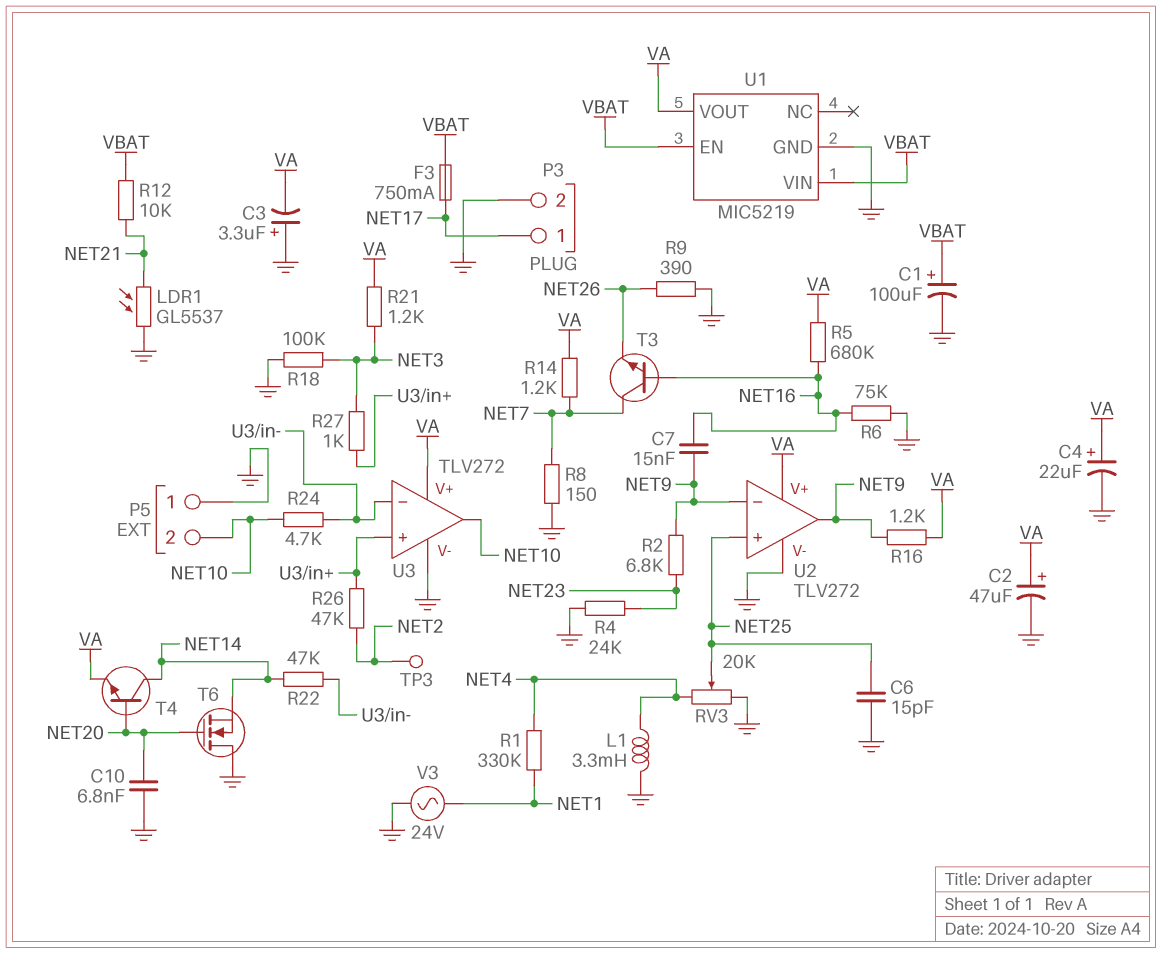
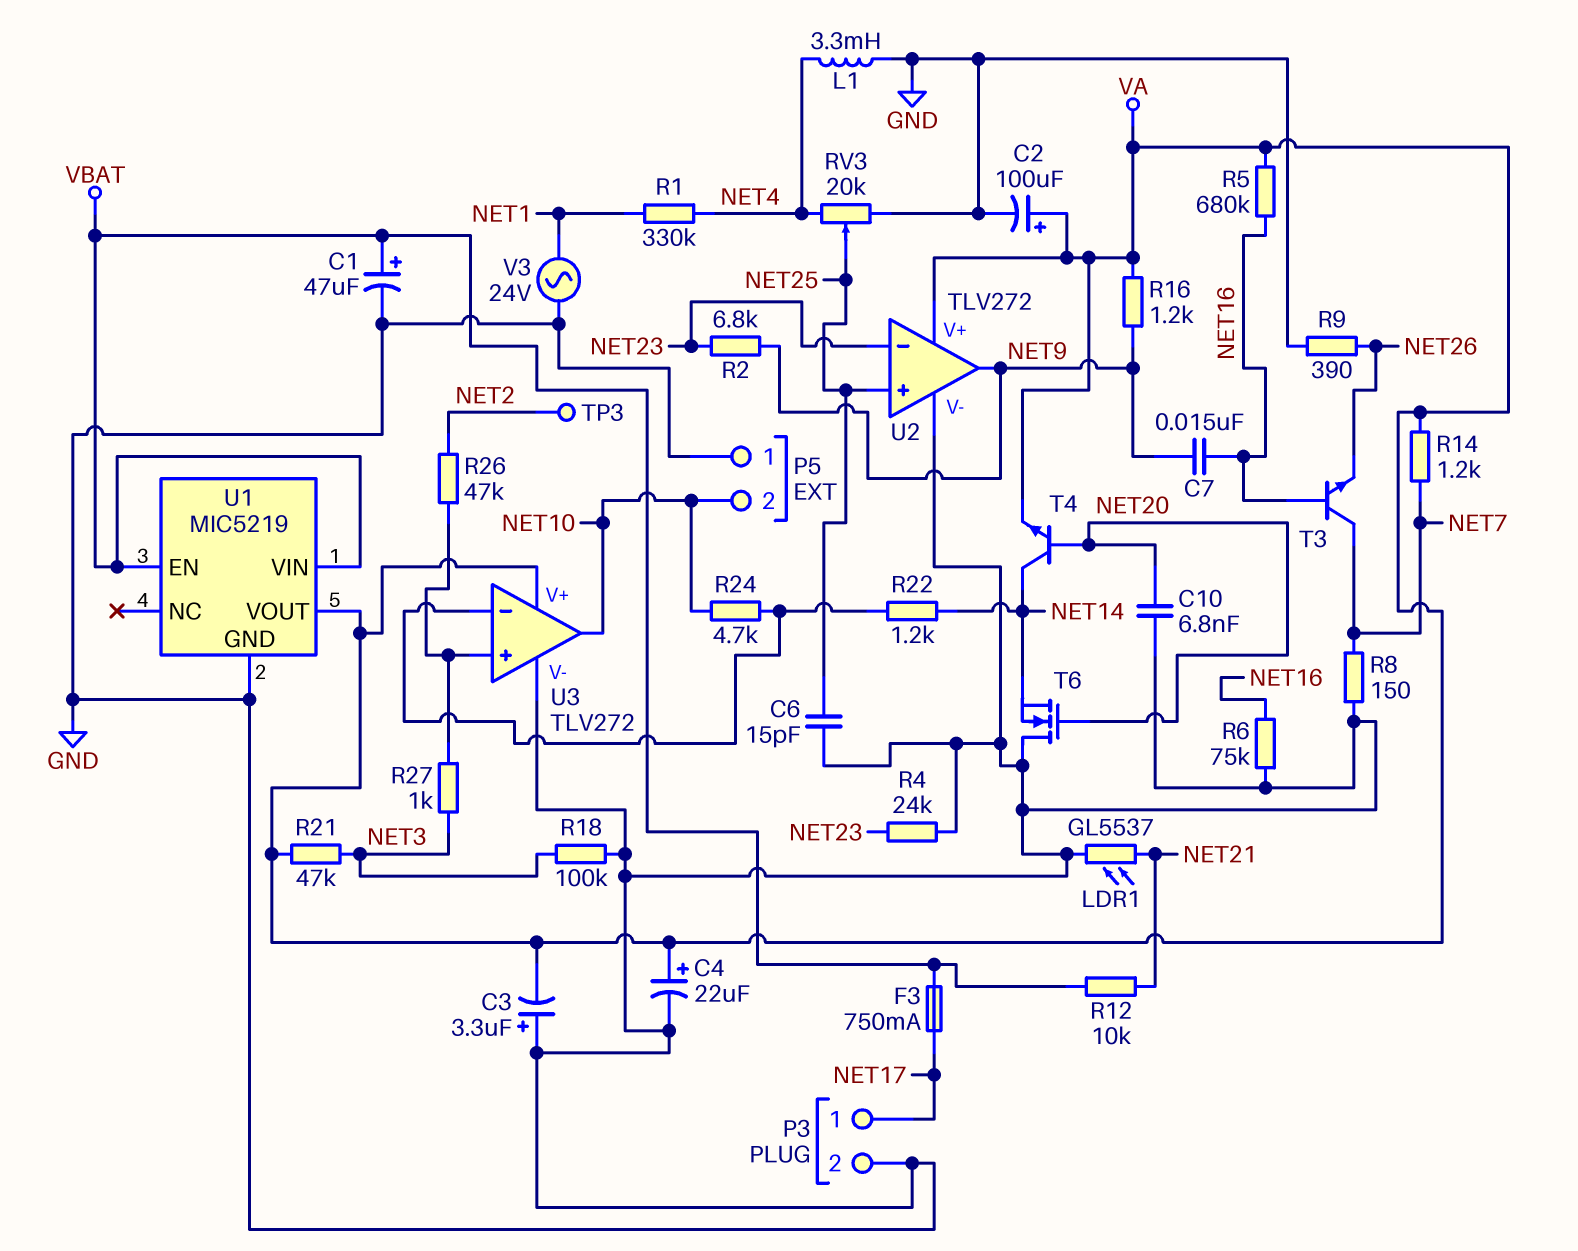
C1: 100uF (plus VBAT, minus GND) -> 47uF (plus VBAT, minus GND)
C2: 47uF (plus VA, minus GND) -> 100uF (plus VA, minus GND)
R21: 1.2k (NET3, VA) -> 47k (NET3, VA)
R22: 47k (NET14, U3/in-) -> 1.2k (NET14, U3/in-)
U2 pin in-: NET9 -> NET23

